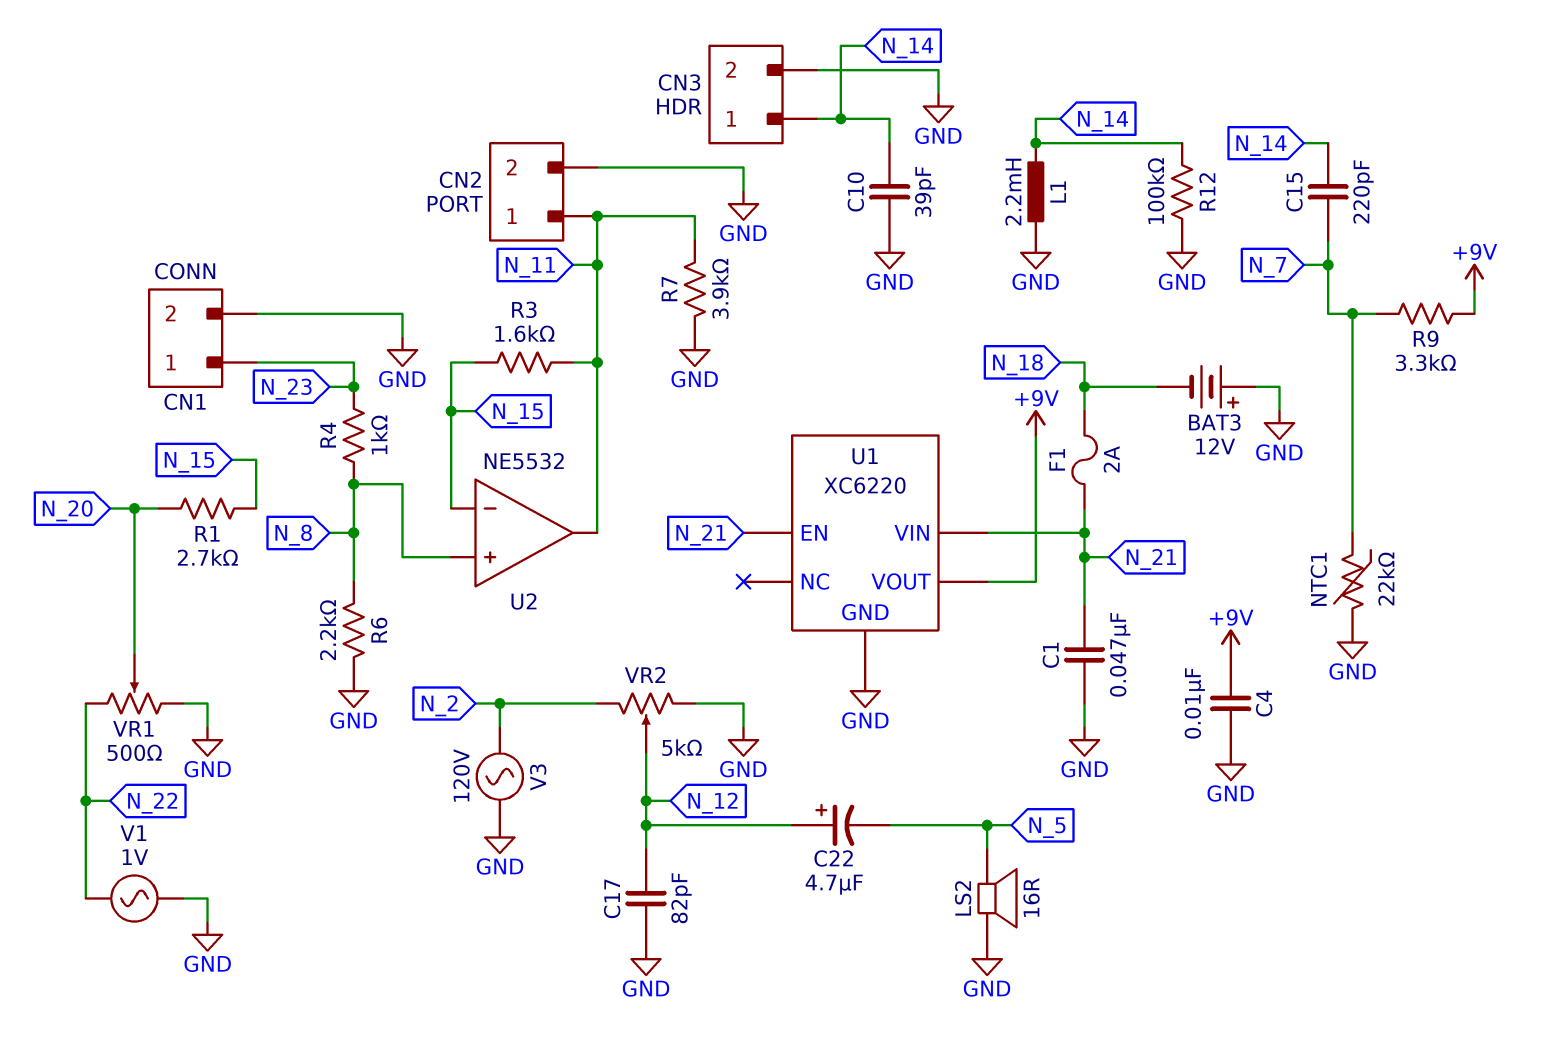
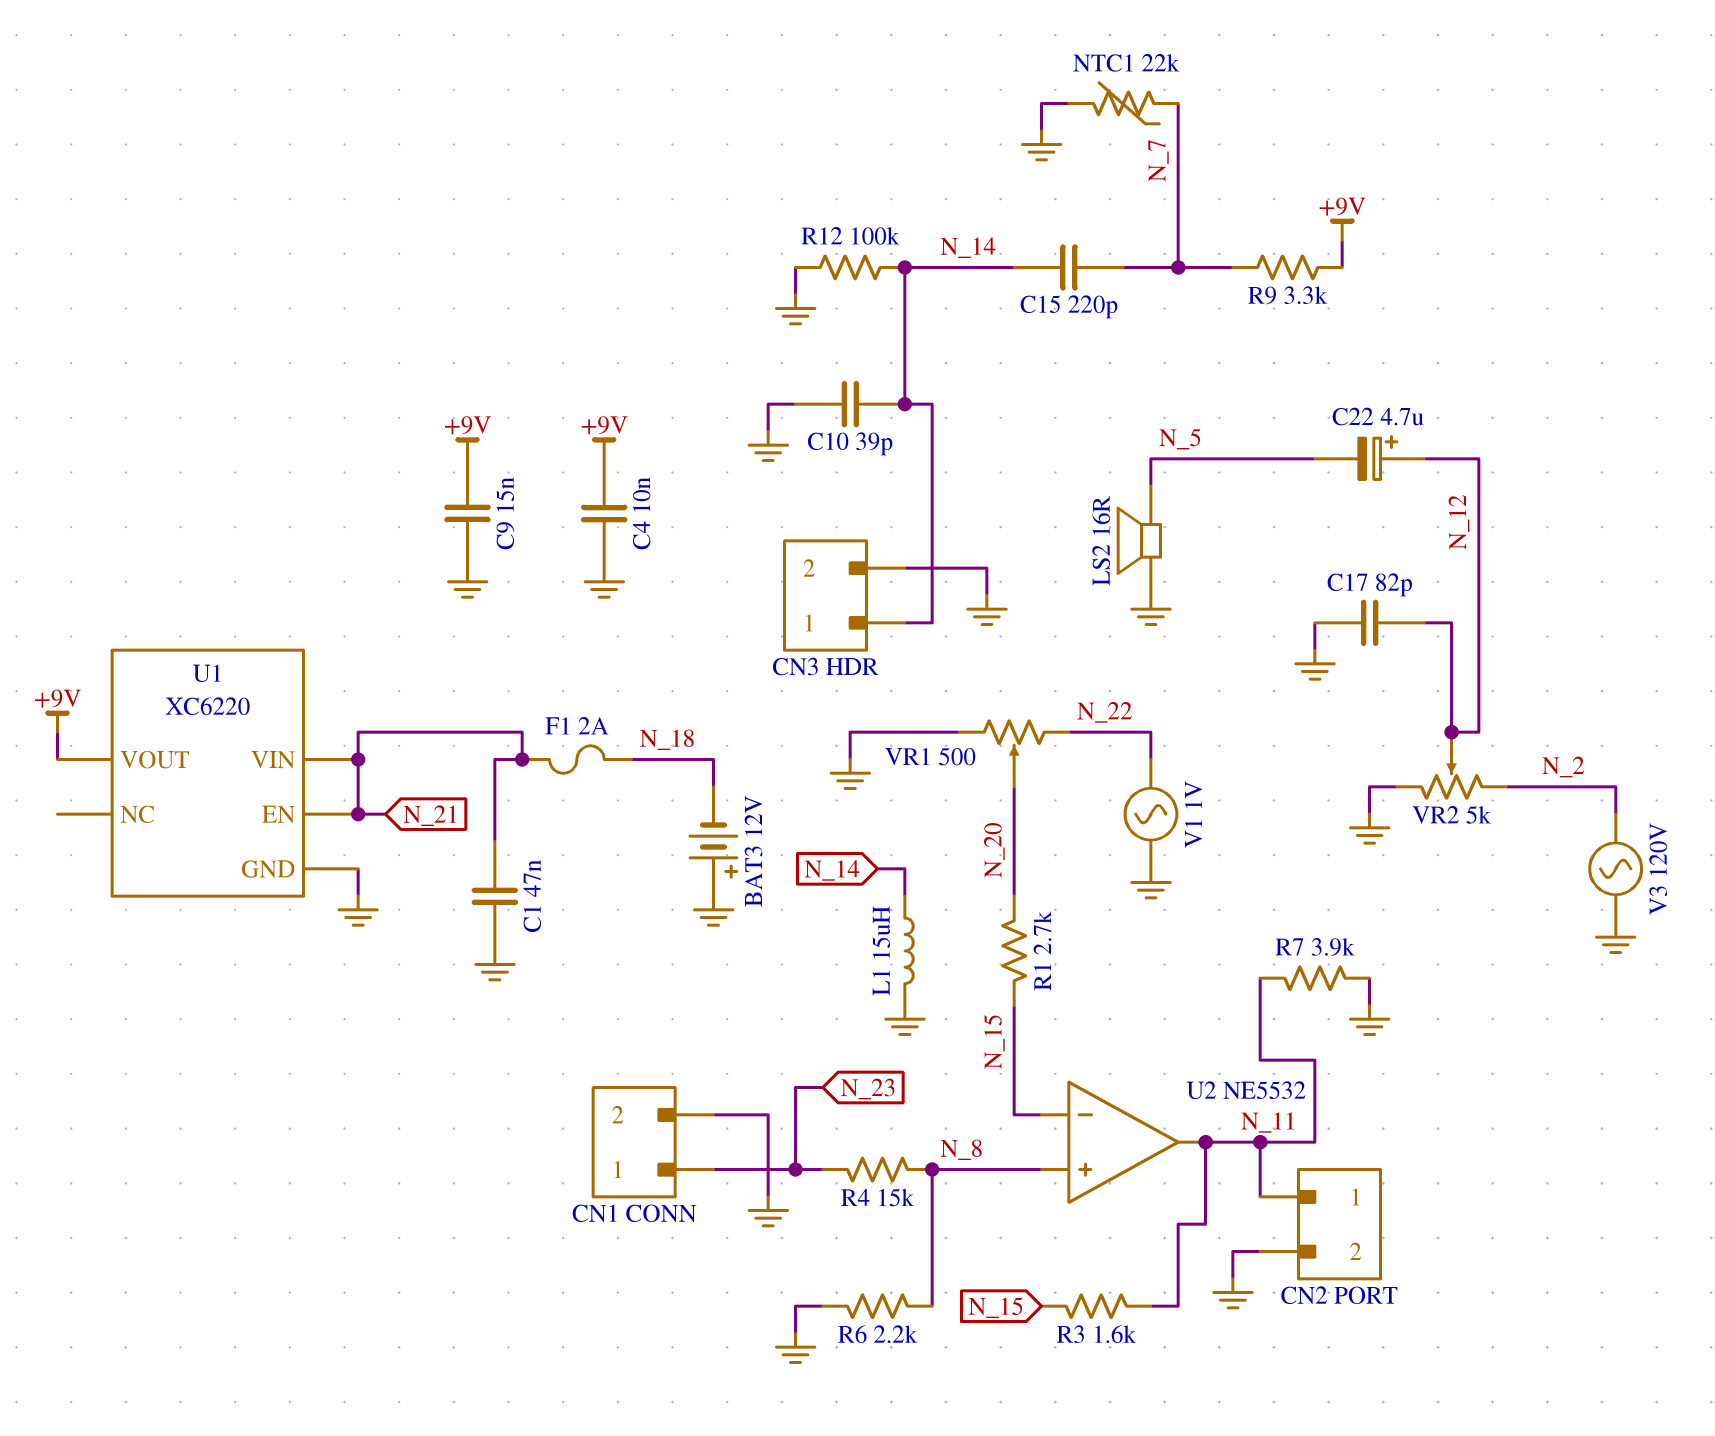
C9: none -> 15nF (+9V, GND)
L1: 2.2mH (GND, N_14) -> 15uH (GND, N_14)
R4: 1k (N_8, N_23) -> 15k (N_8, N_23)

